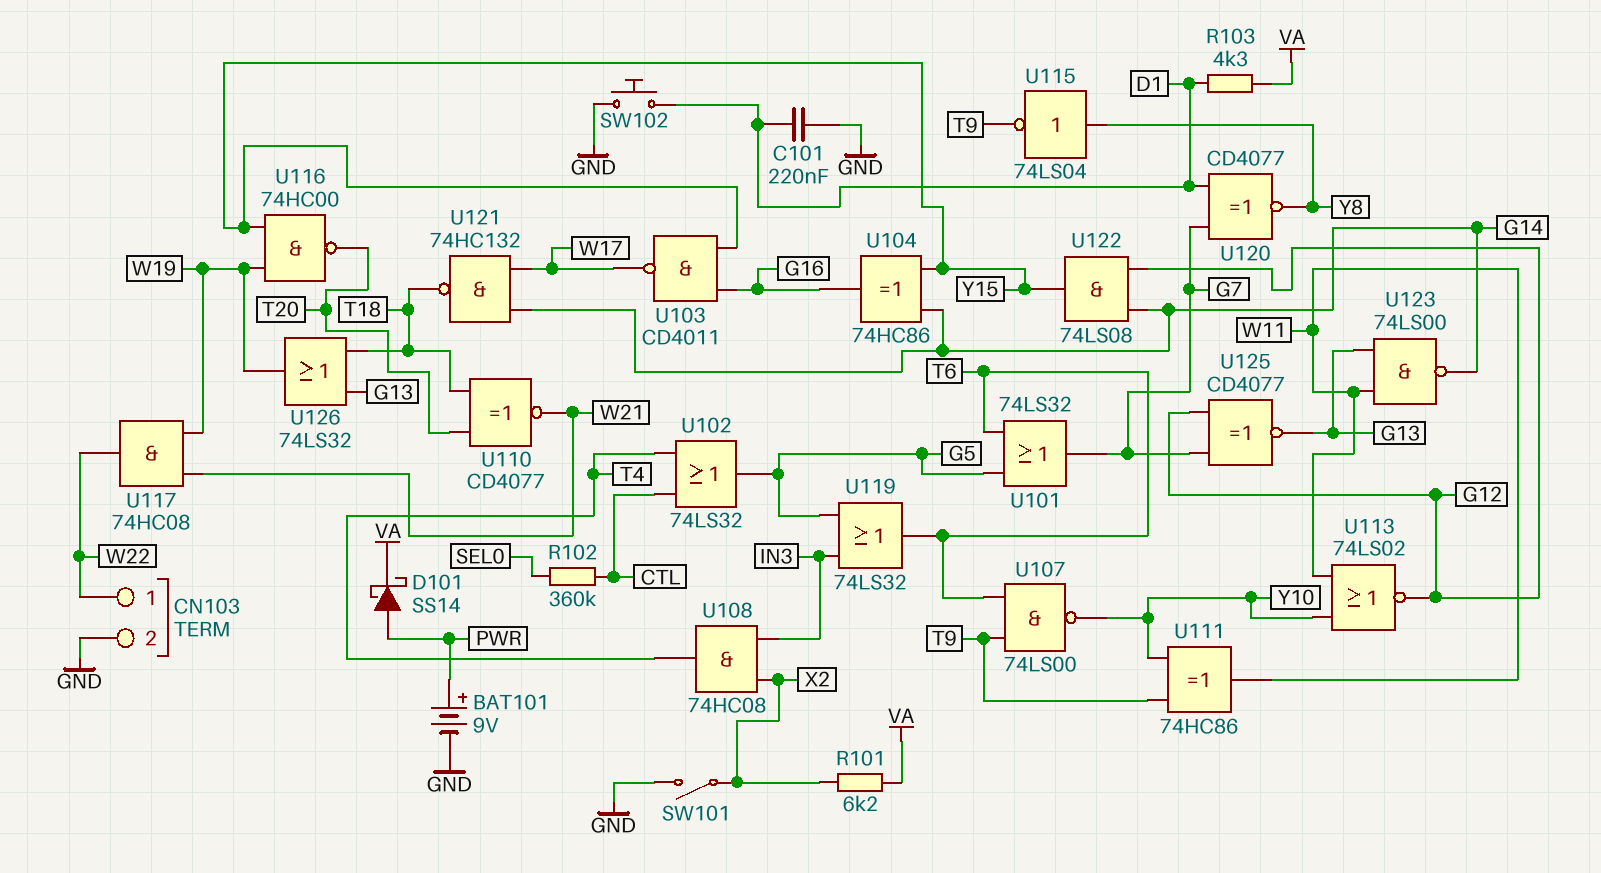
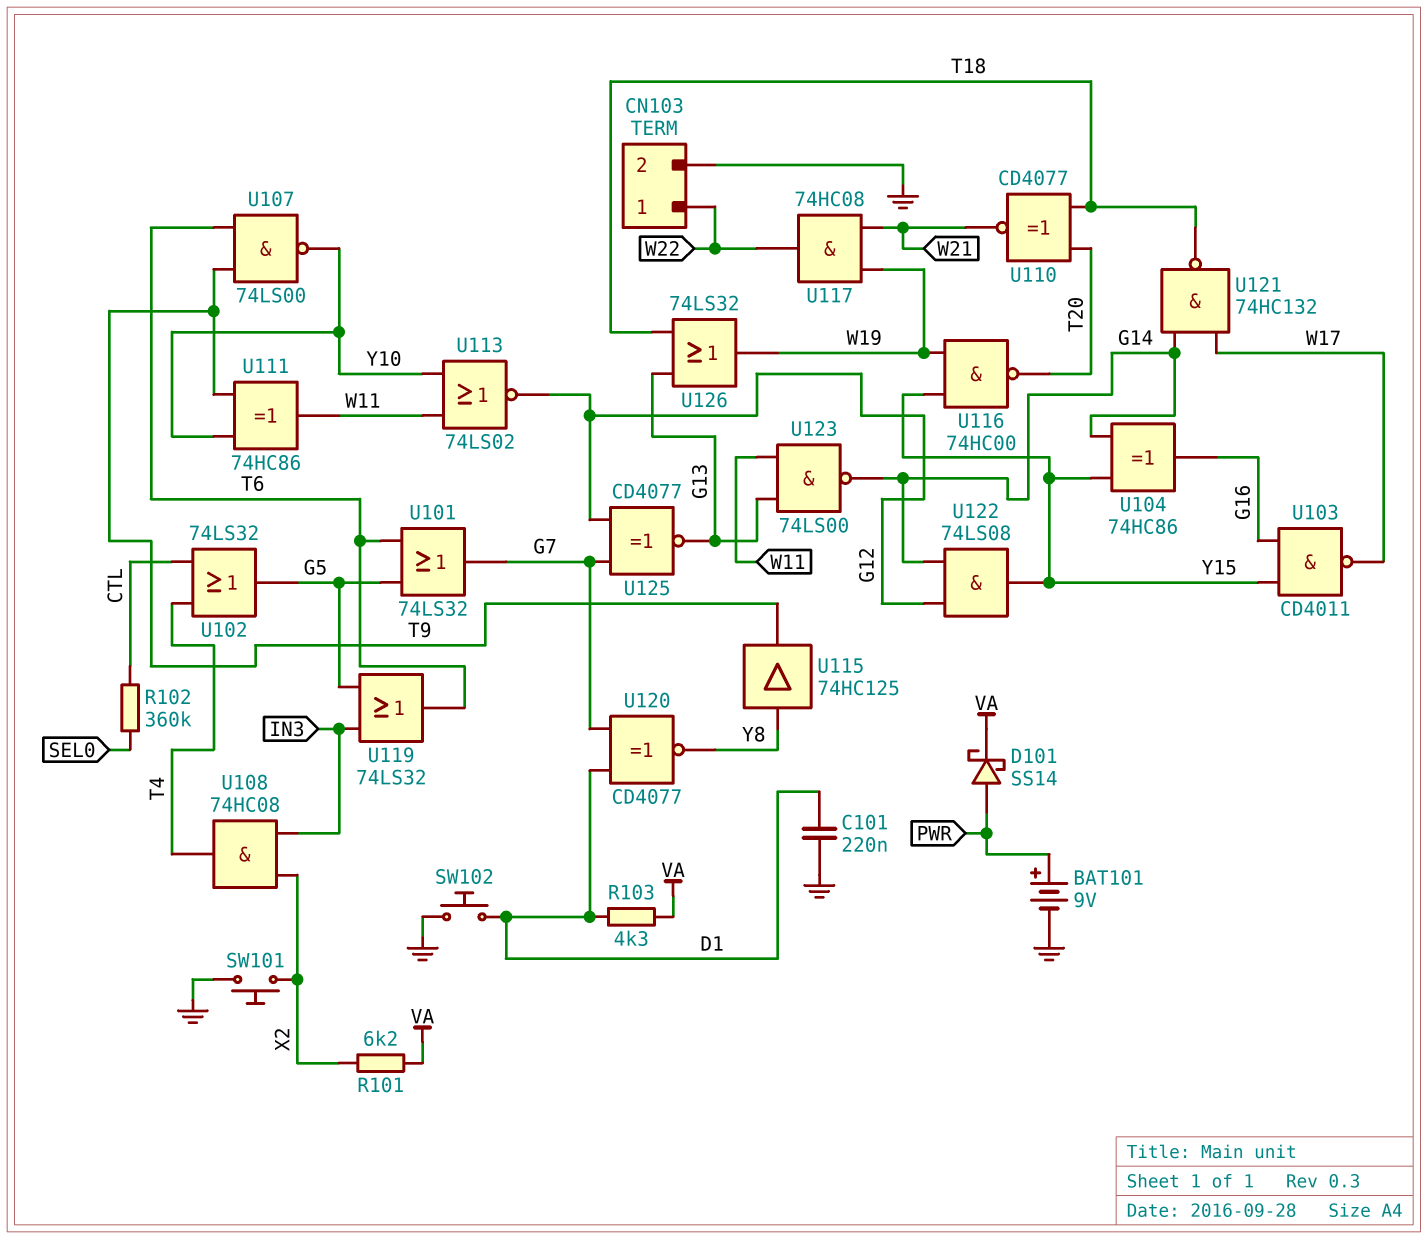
SW101: switch (GND, X2) -> button (GND, X2)
U115: NOT 74LS04 (in Y8, out T9) -> buffer 74HC125 (in Y8, out T9)

